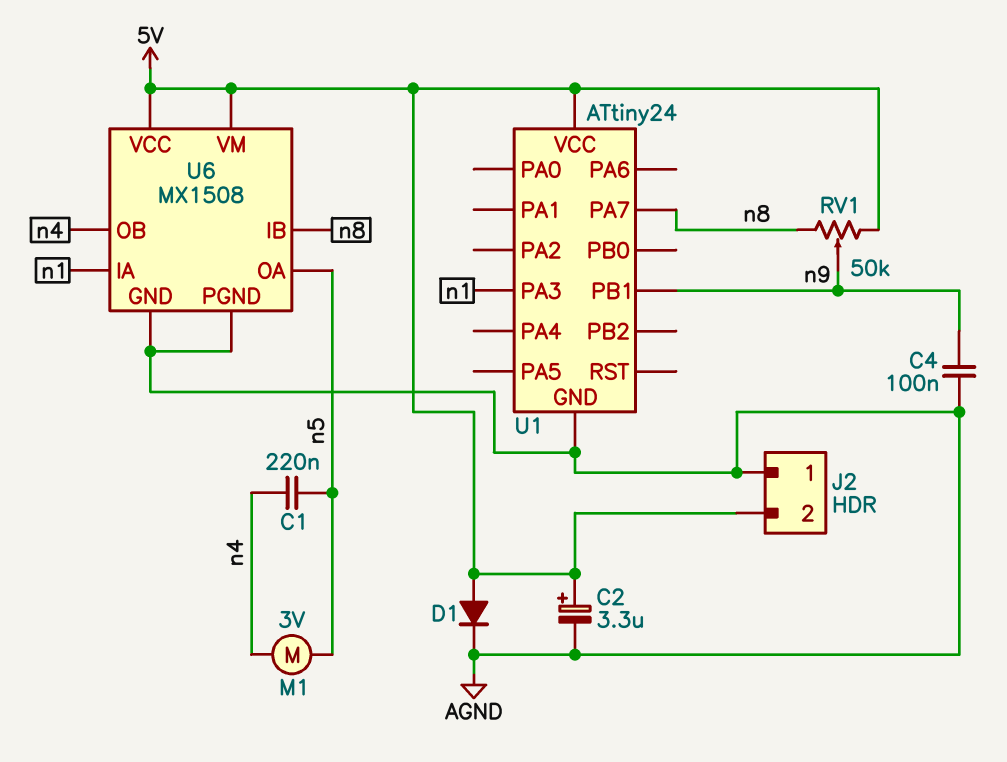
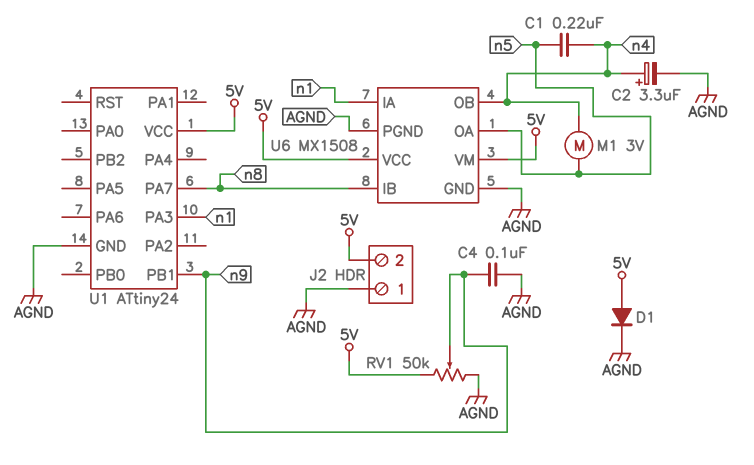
C2: 3.3uF (plus 5V, minus AGND) -> 3.3uF (plus n4, minus AGND)
RV1: 50k (5V, n8, wiper n9) -> 50k (5V, AGND, wiper n9)

